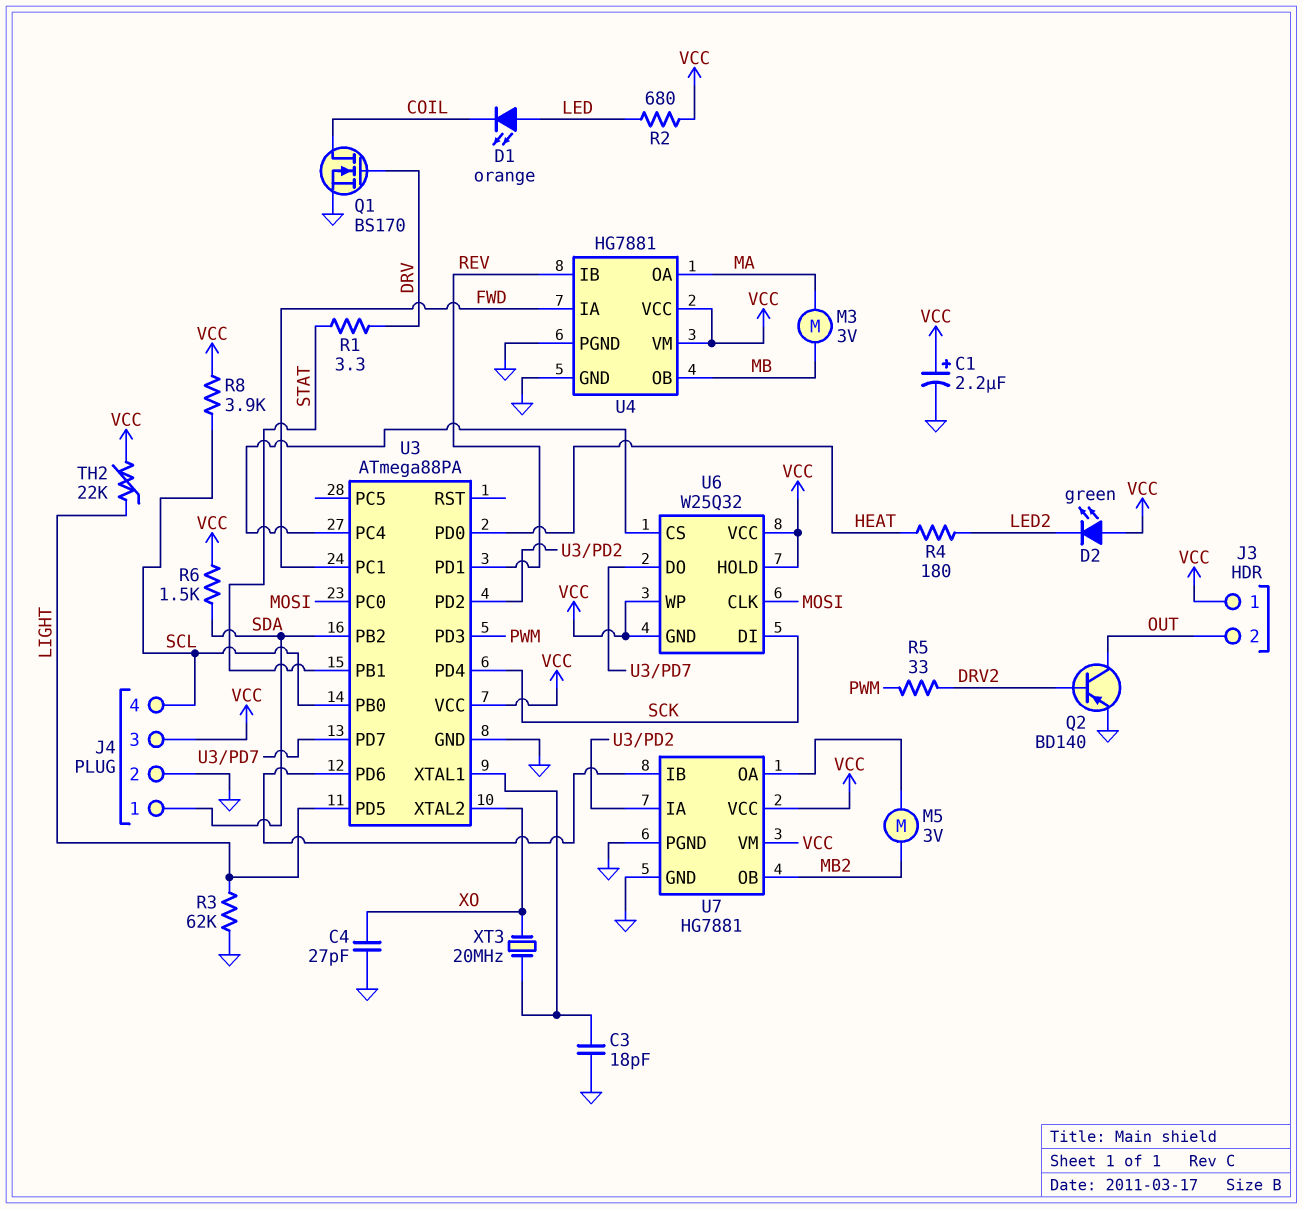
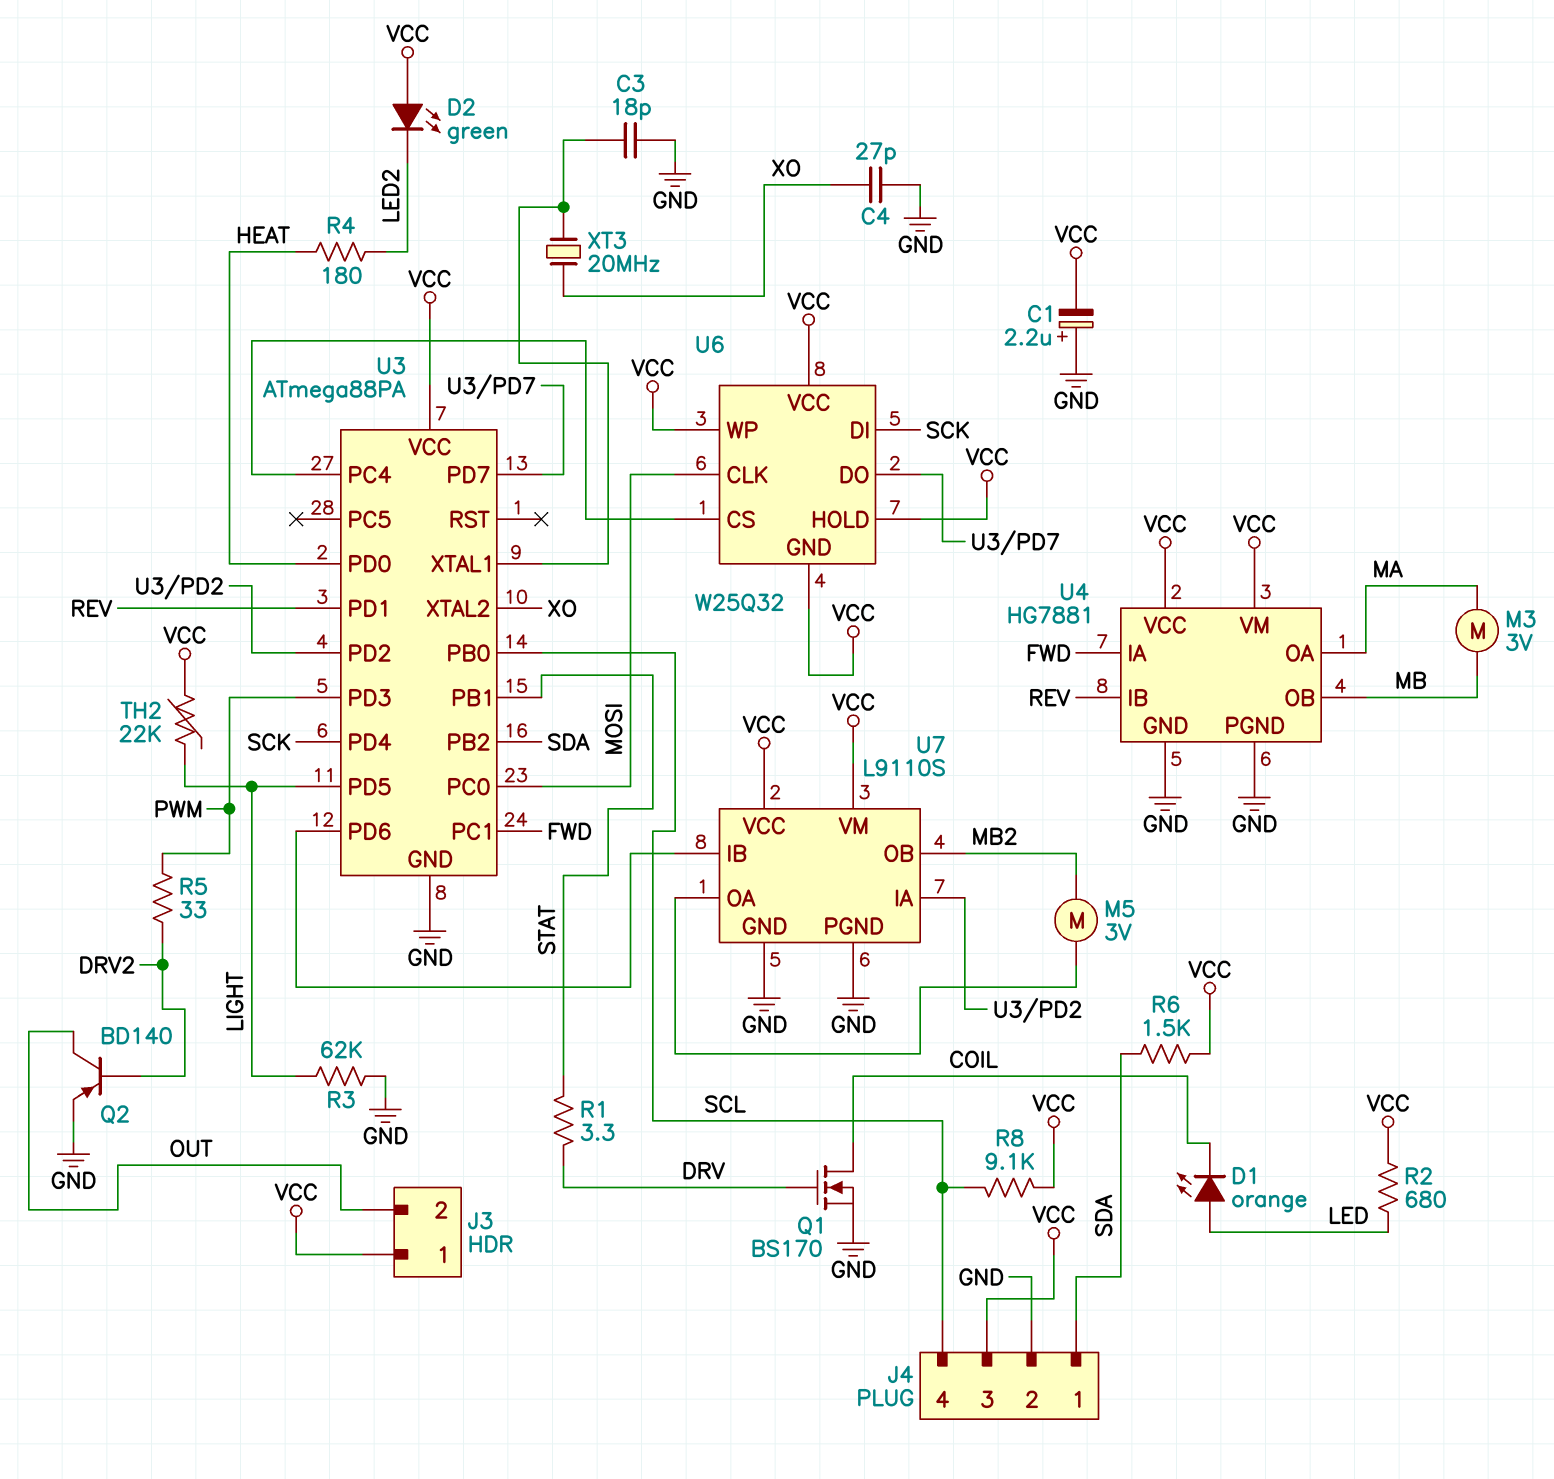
C1: 2.2uF (plus VCC, minus GND) -> 2.2uF (plus GND, minus VCC)
R8: 3.9k (SCL, VCC) -> 9.1k (SCL, VCC)
U7: HG7881 -> L9110S

